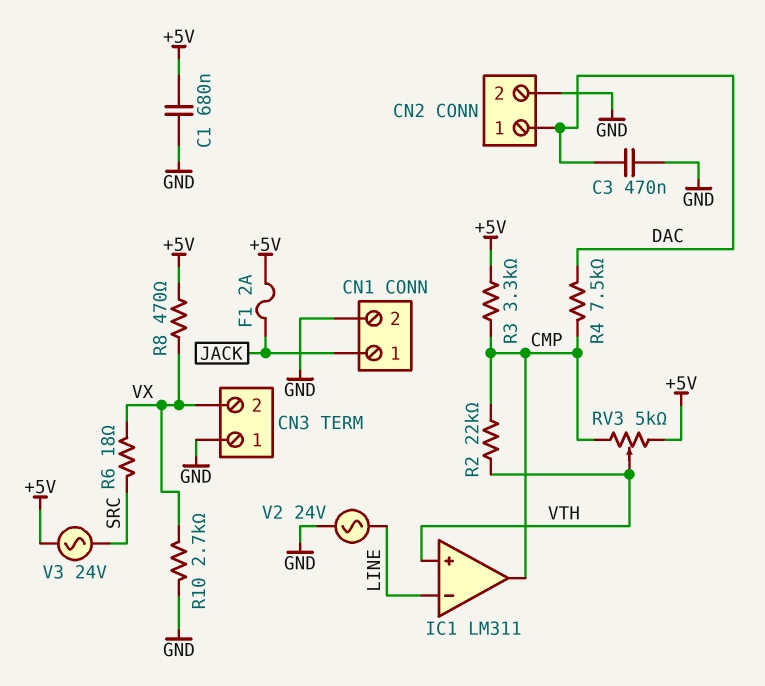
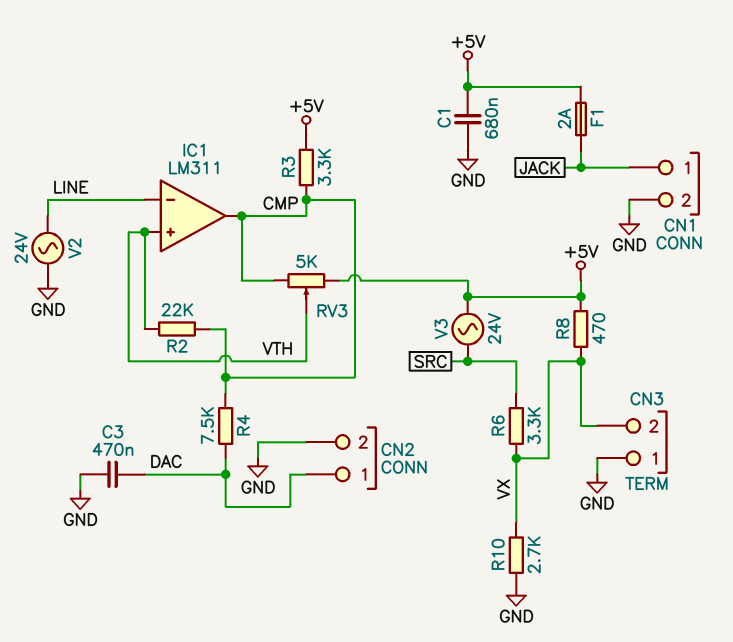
R6: 18 (SRC, VX) -> 3.3k (SRC, VX)

